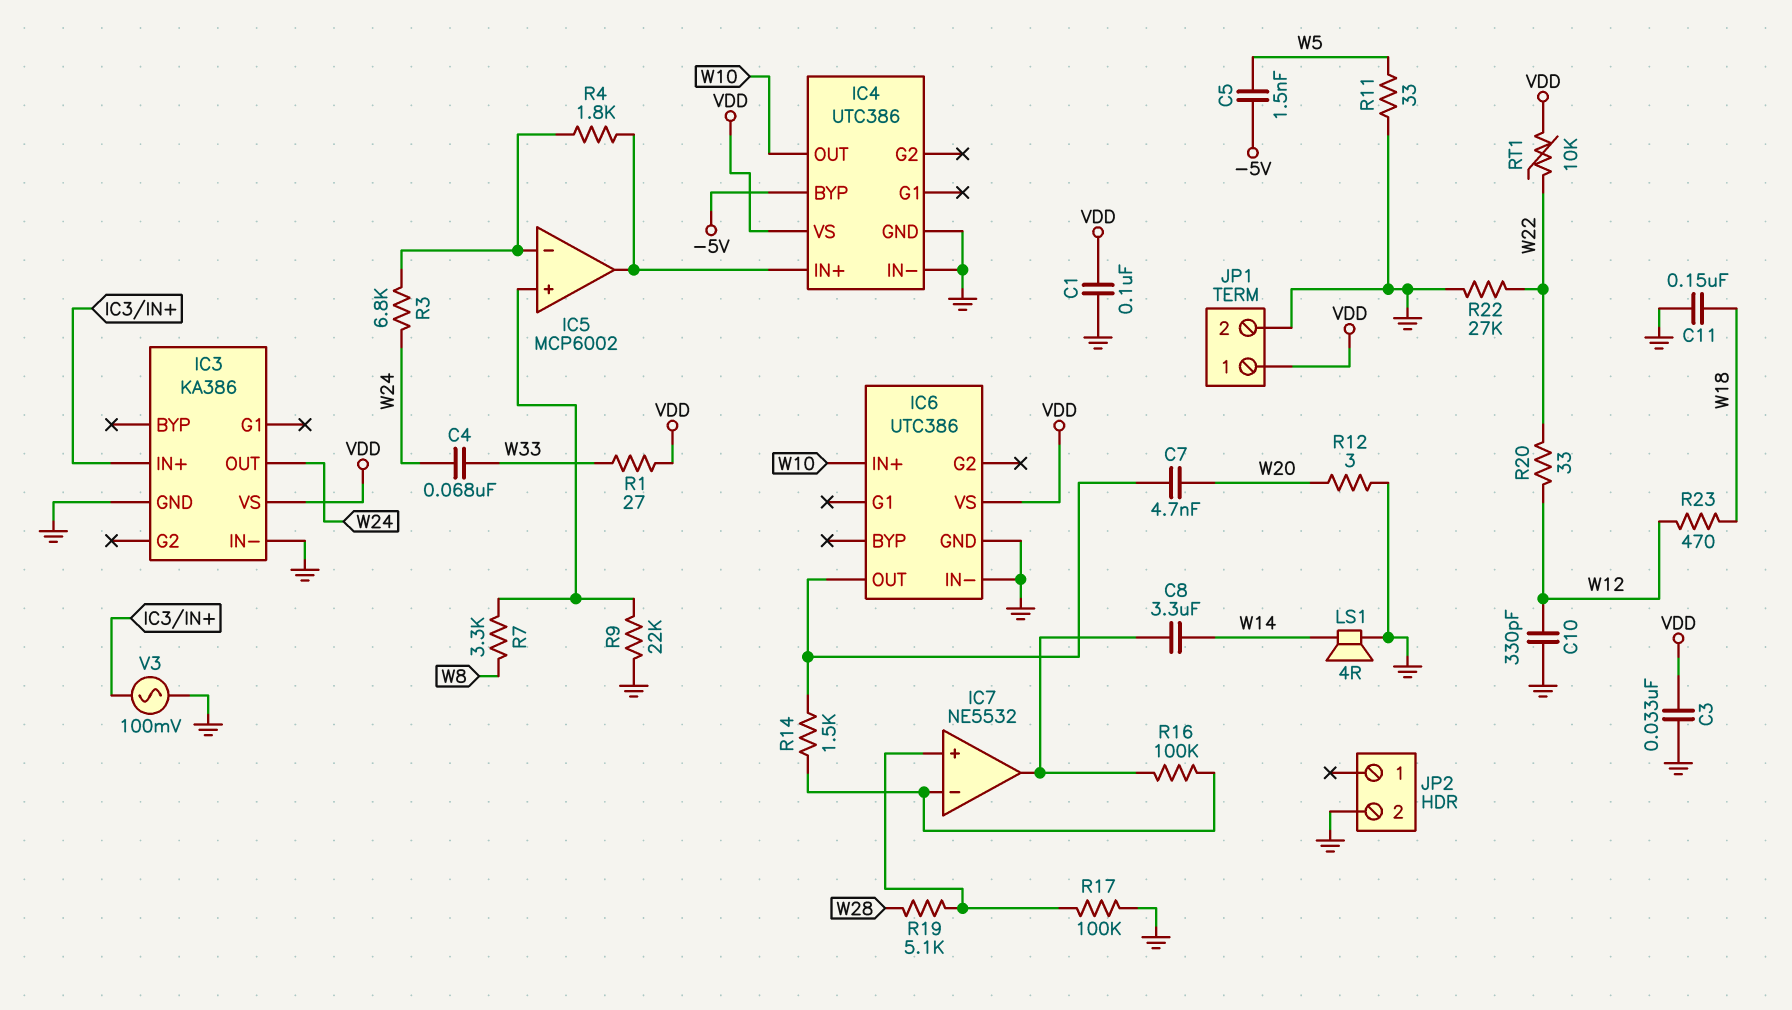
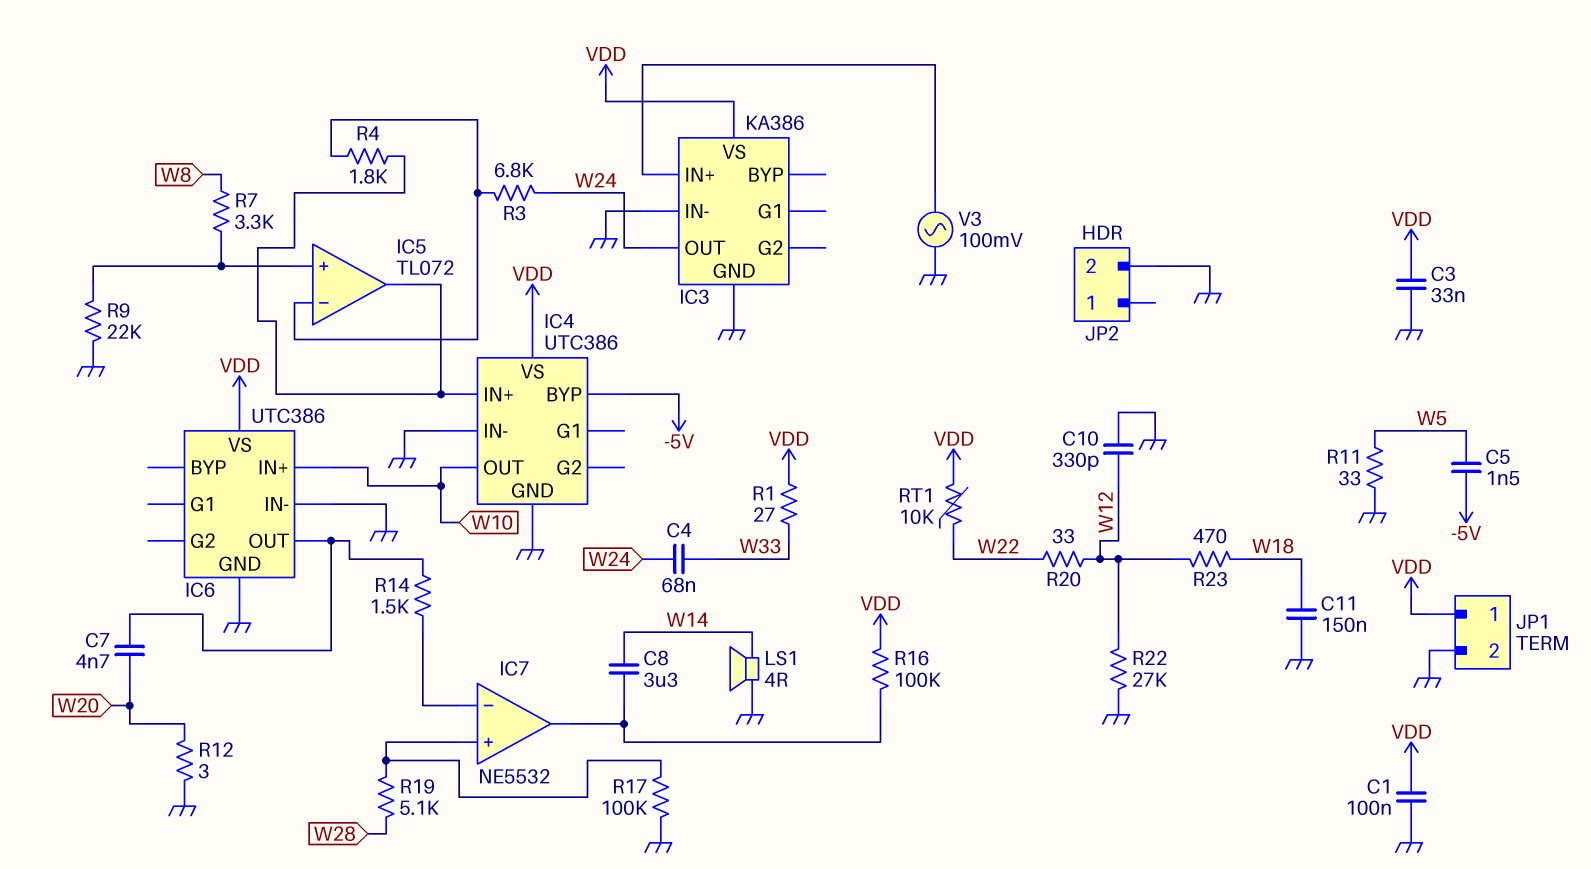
IC5: MCP6002 -> TL072
R16: 100k (IC7/in-, IC7/out) -> 100k (IC7/out, VDD)
R22: 27k (GND, W22) -> 27k (GND, W12)

